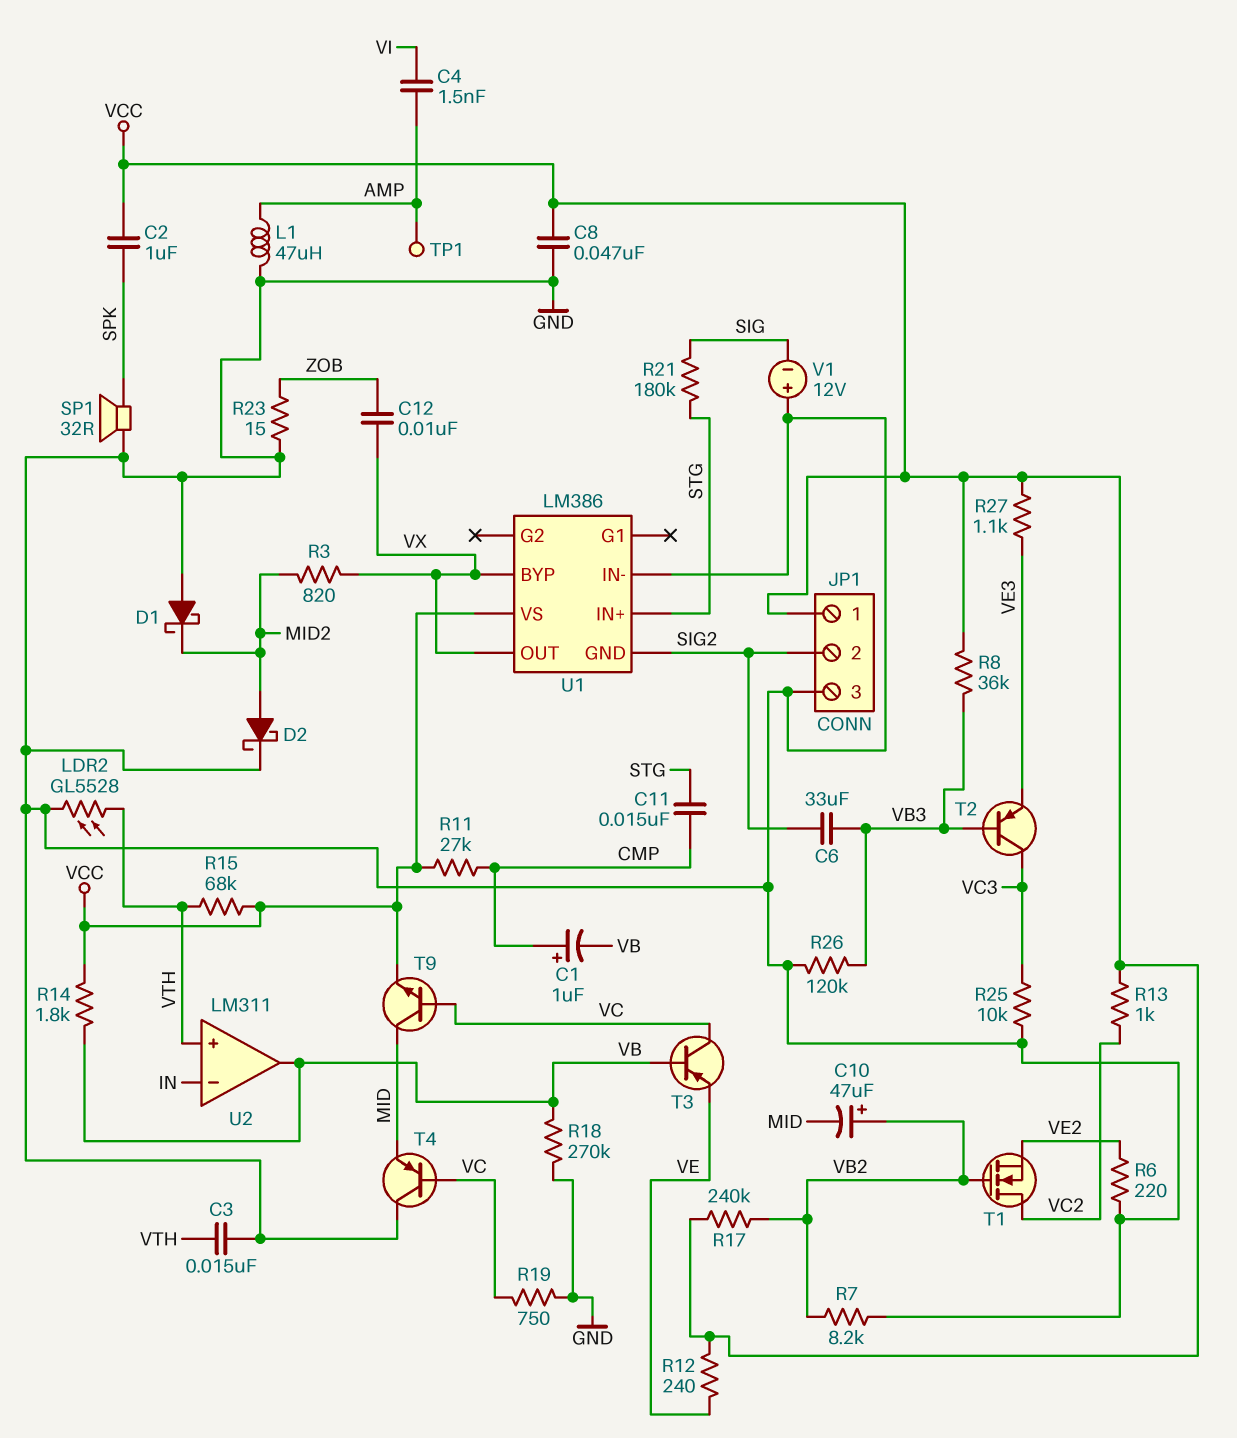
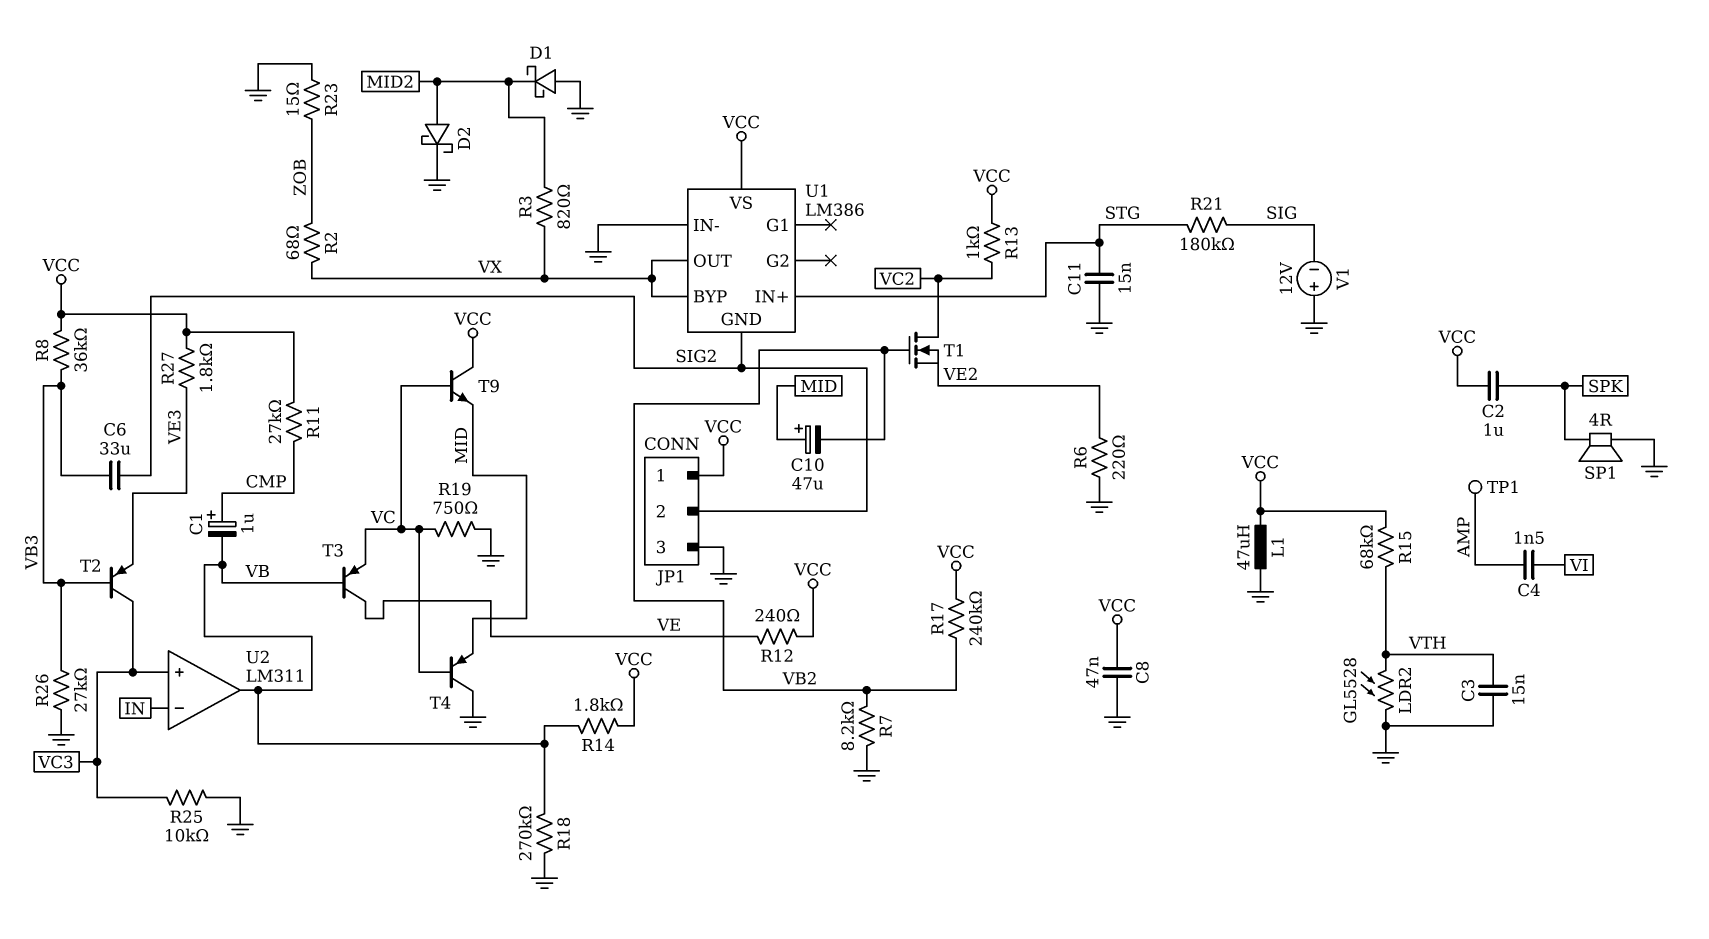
C10: 47uF (plus VB2, minus MID) -> 47uF (plus MID, minus VB2)
C11: 15nF (CMP, STG) -> 15nF (GND, STG)
C12: 10nF (VX, ZOB) -> none
L1: 47uH (AMP, GND) -> 47uH (GND, VCC)
R2: none -> 68 (VX, ZOB)
R26: 120k (GND, VB3) -> 27k (GND, VB3)
R27: 1.1k (VCC, VE3) -> 1.8k (VCC, VE3)
SP1: speaker 32R (GND, SPK) -> speaker 4R (GND, SPK)
T3: PNP (B VB, C VC, E VE) -> PNP (B VB, C VE, E VC)
T9: NPN (B VC, C MID, E VCC) -> NPN (B VC, C VCC, E MID)
U2 pin in+: VTH -> VC3

